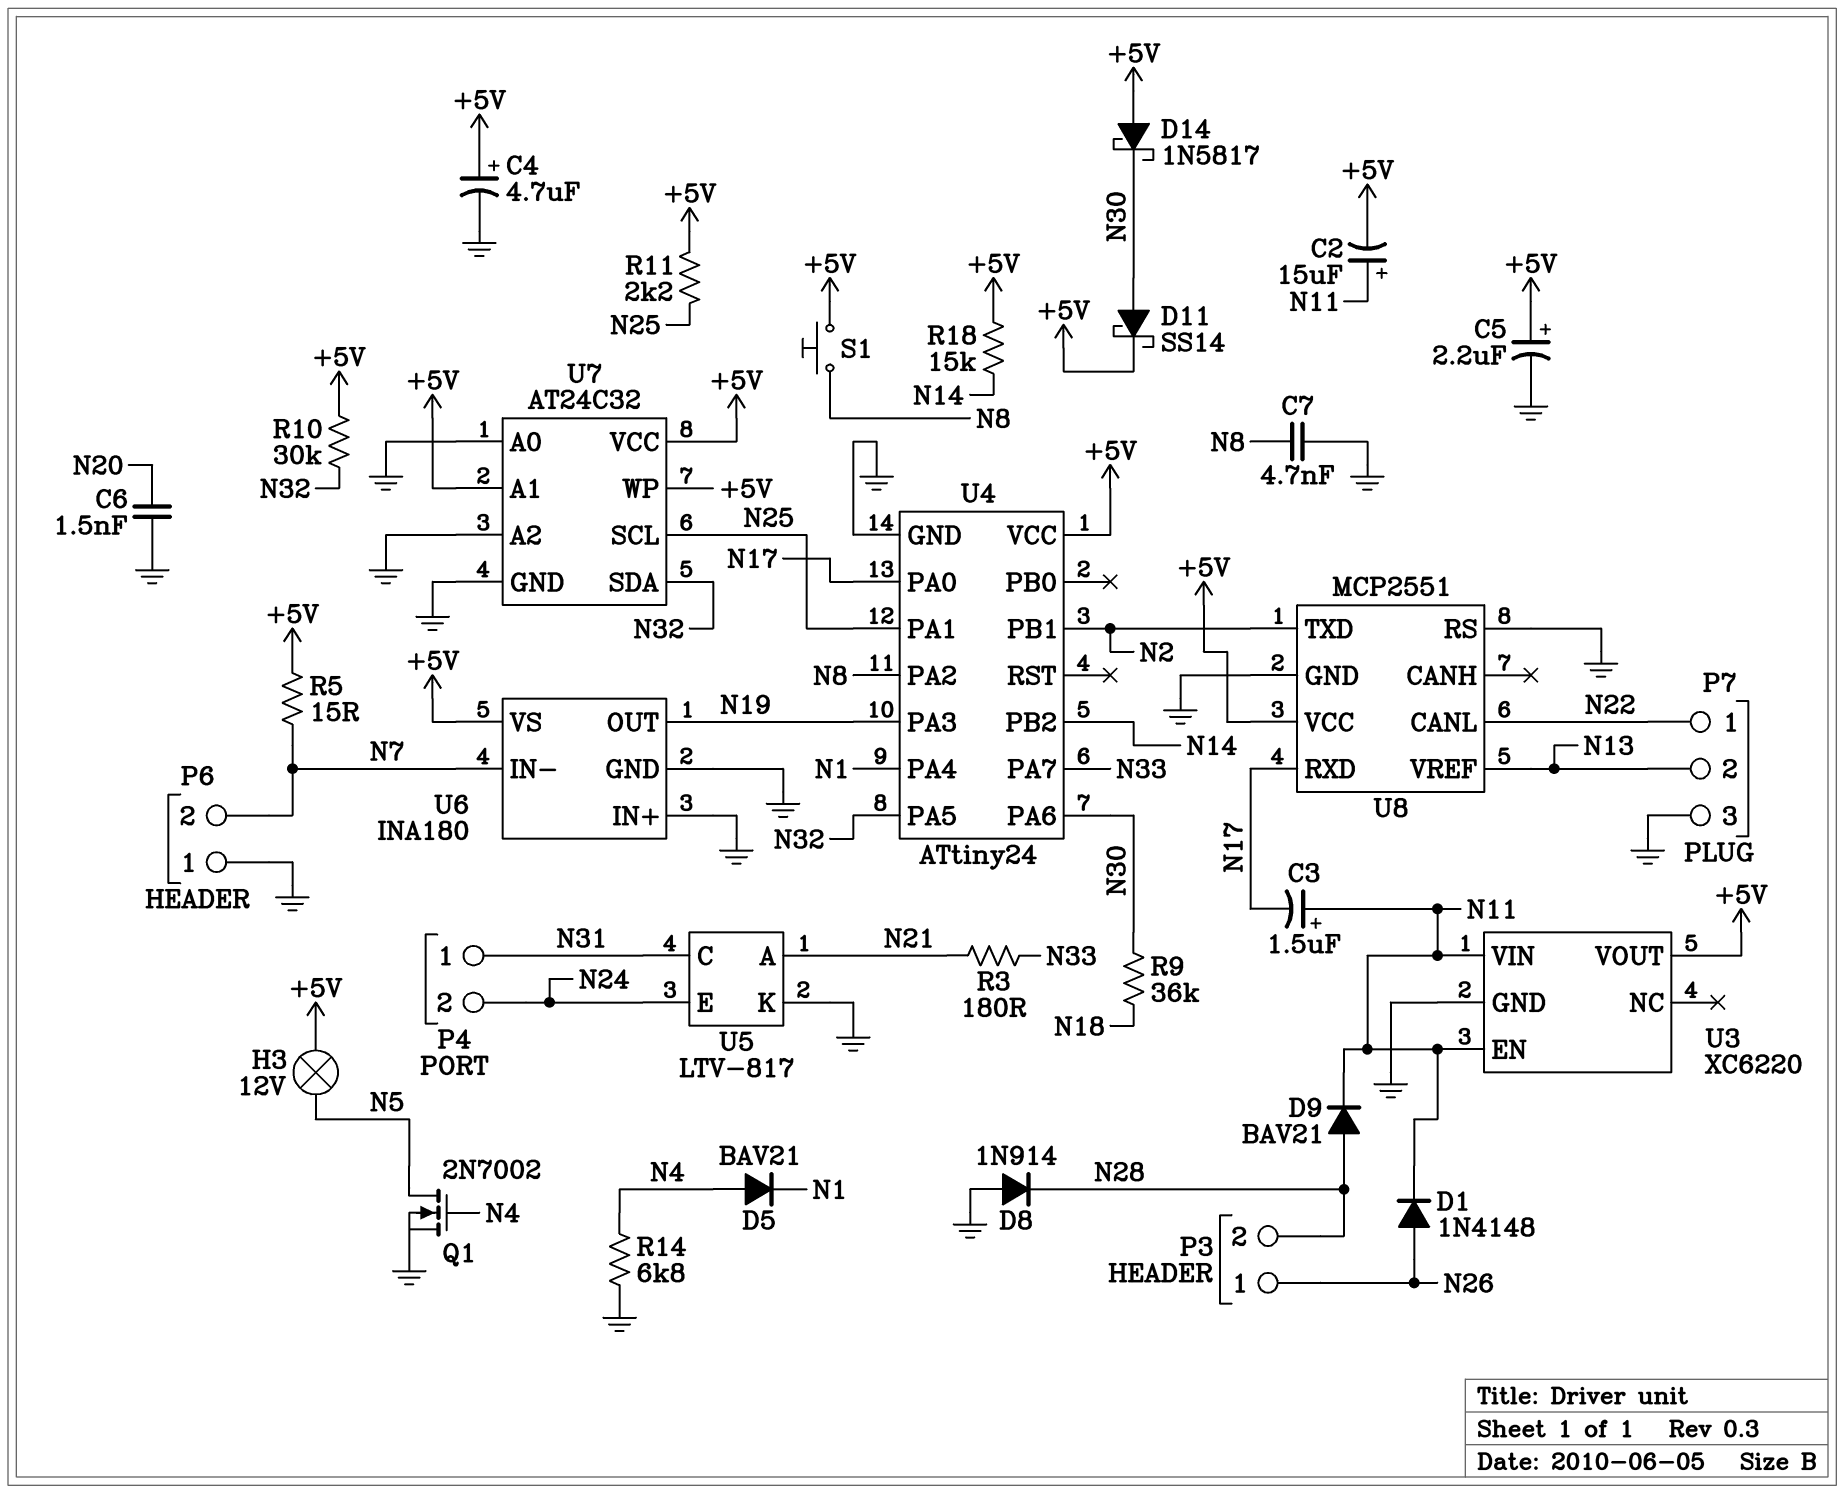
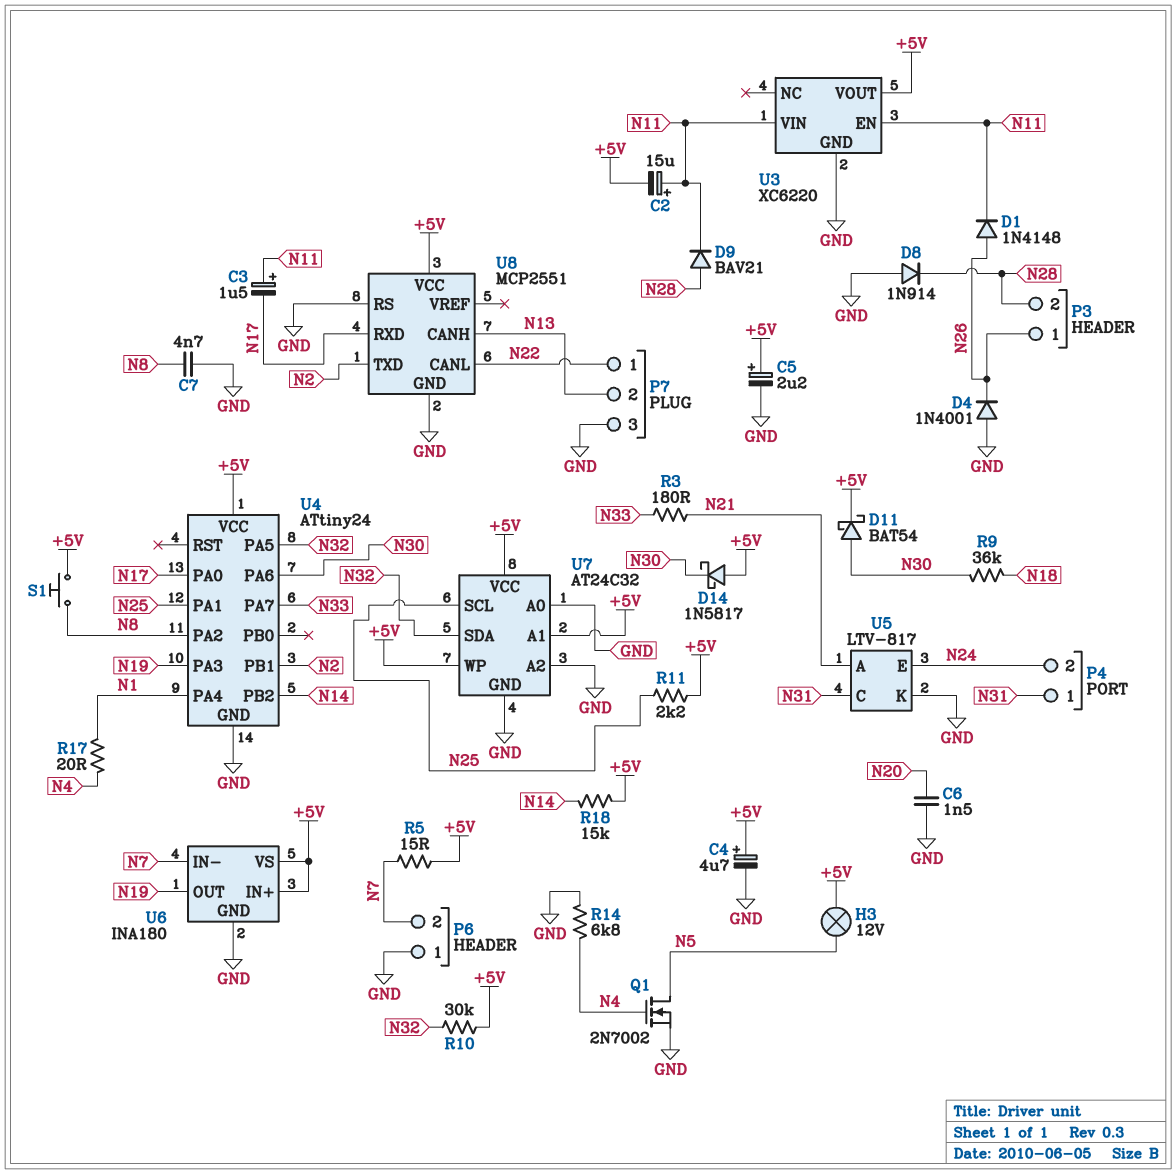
D4: none -> diode 1N4001 (A GND, K N26)
D5: diode BAV21 (A N4, K N1) -> none
D11: schottky SS14 (A N30, K +5V) -> schottky BAT54 (A N30, K +5V)
R17: none -> 20 (N1, N4)
U6 pin IN+: GND -> +5V
U8 pin CANH: none -> N13
U8 pin VREF: N13 -> none

